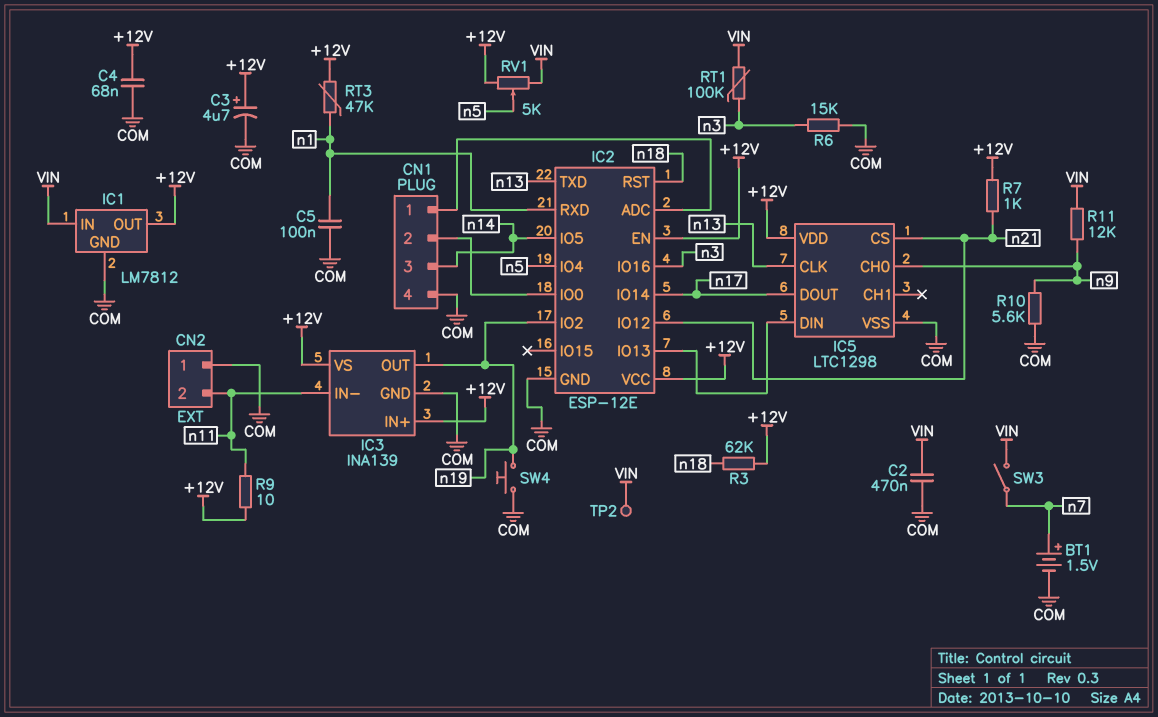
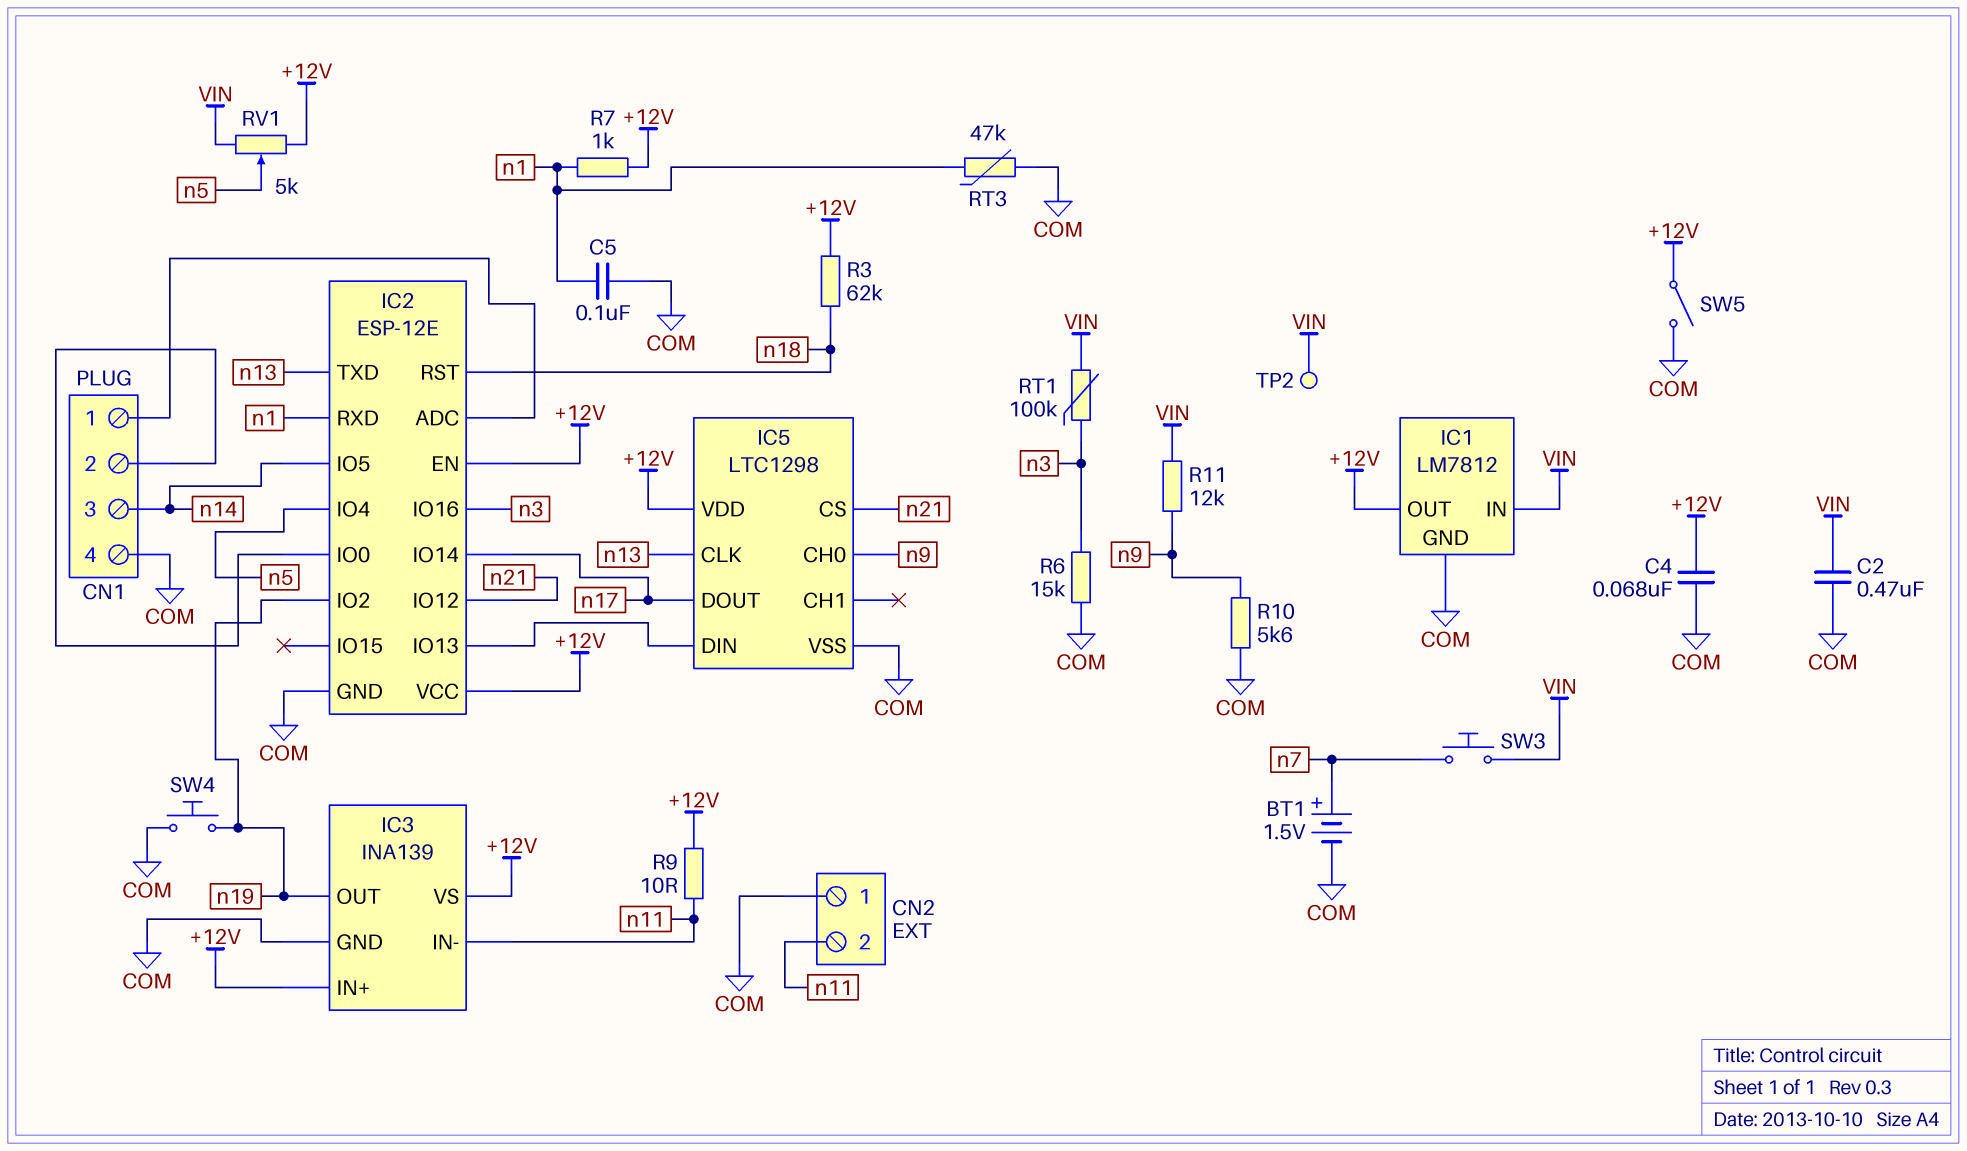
C3: 4.7uF (plus +12V, minus COM) -> none
R7: 1k (+12V, n21) -> 1k (+12V, n1)
RT3: 47k (+12V, n1) -> 47k (COM, n1)
SW3: switch (VIN, n7) -> button (VIN, n7)
SW5: none -> switch (+12V, COM)

